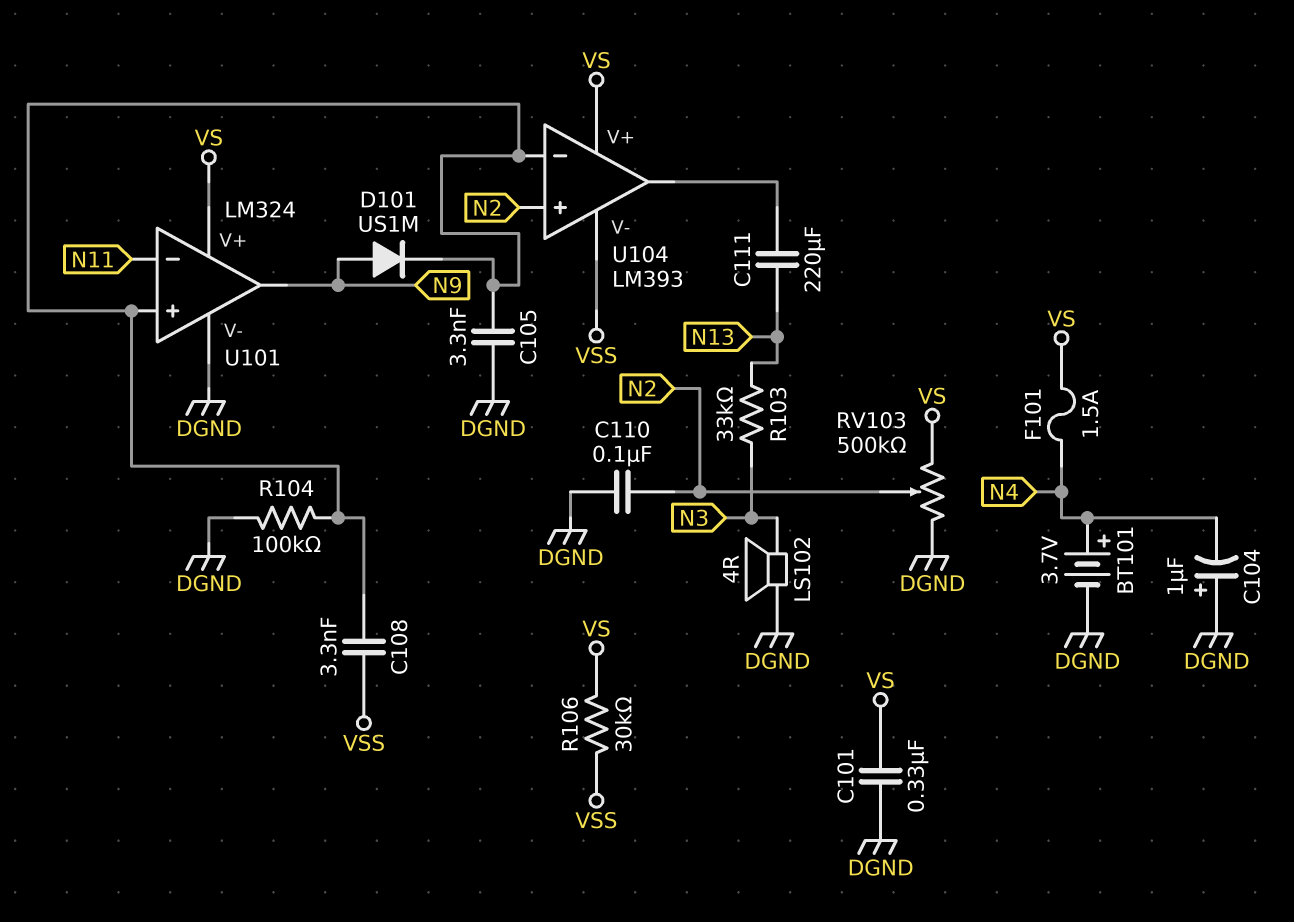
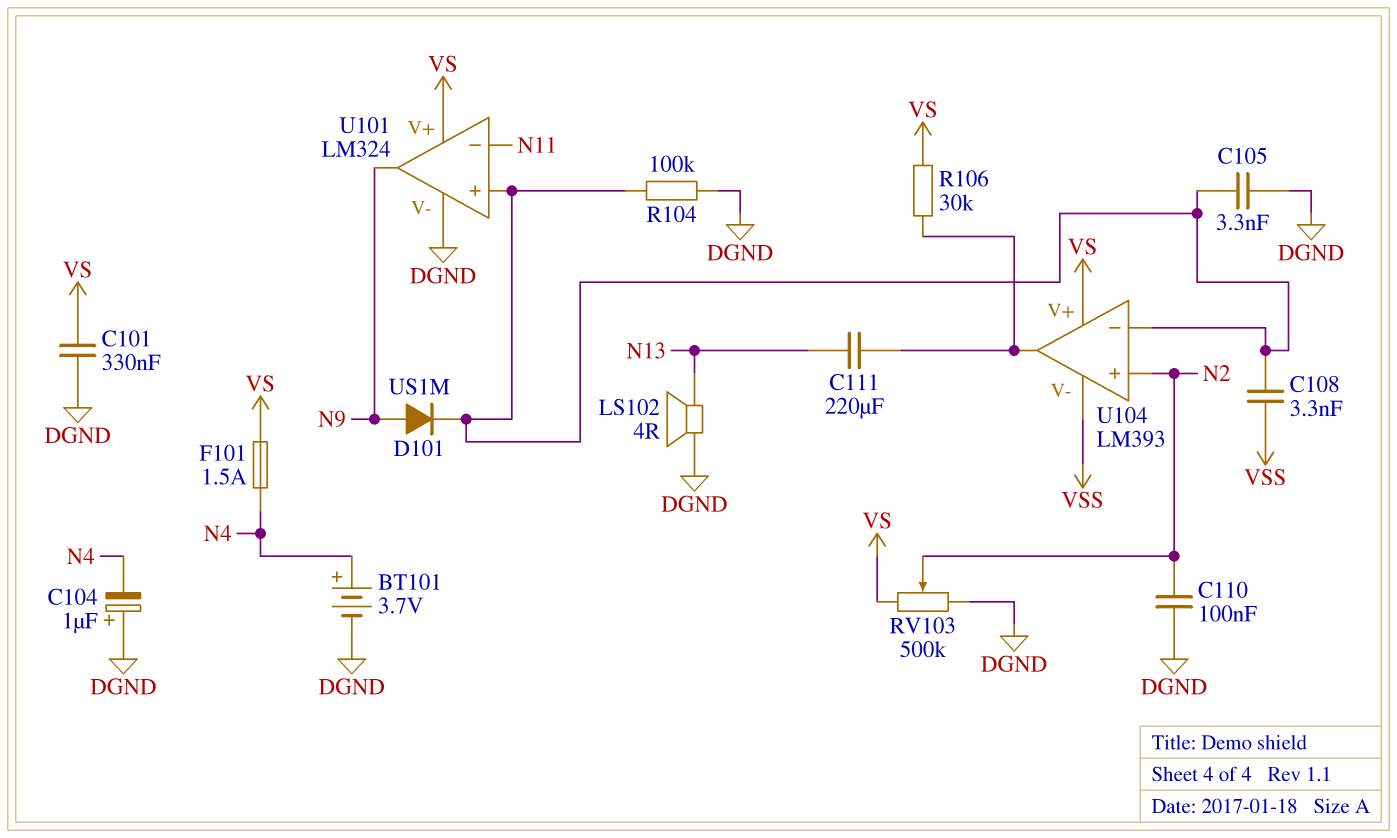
LS102: speaker 4R (DGND, N3) -> speaker 4R (DGND, N13)
R103: 33k (N3, N13) -> none
R106: 30k (VS, VSS) -> 30k (U104/out, VS)

